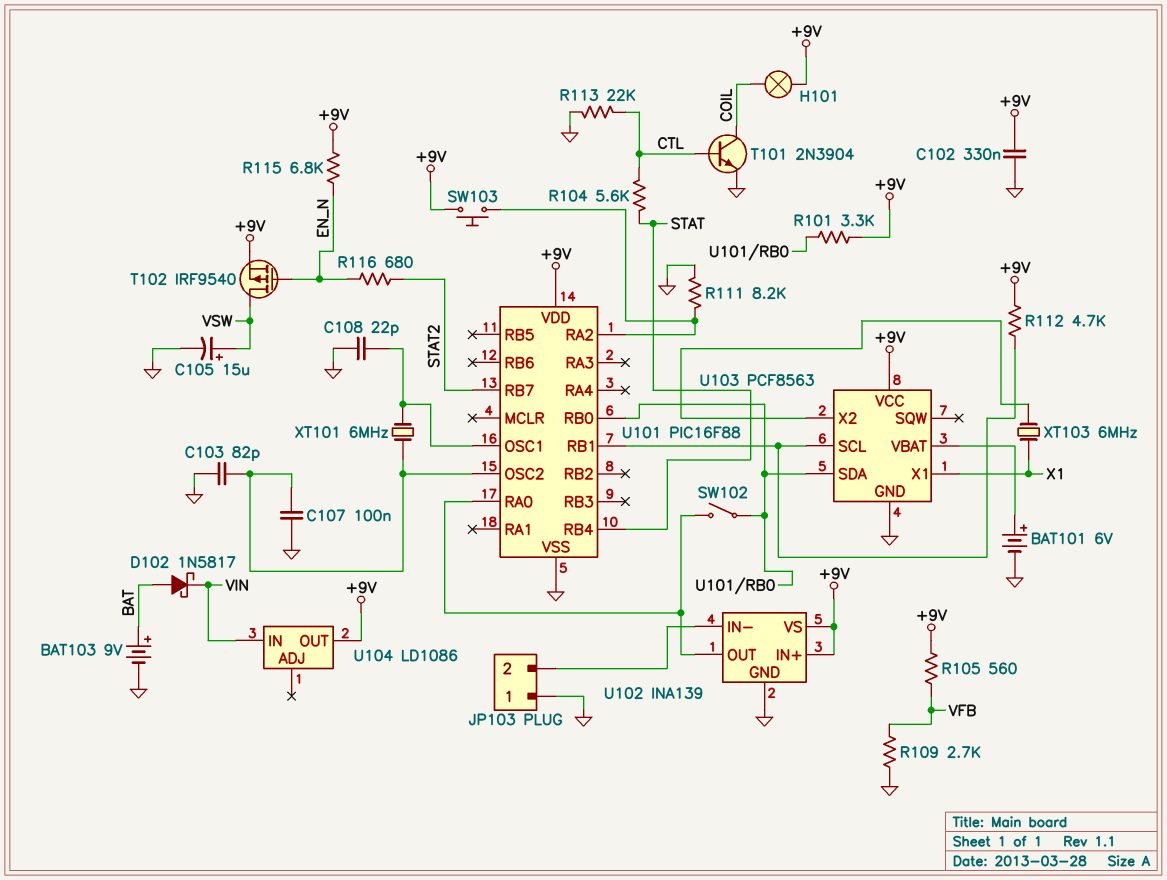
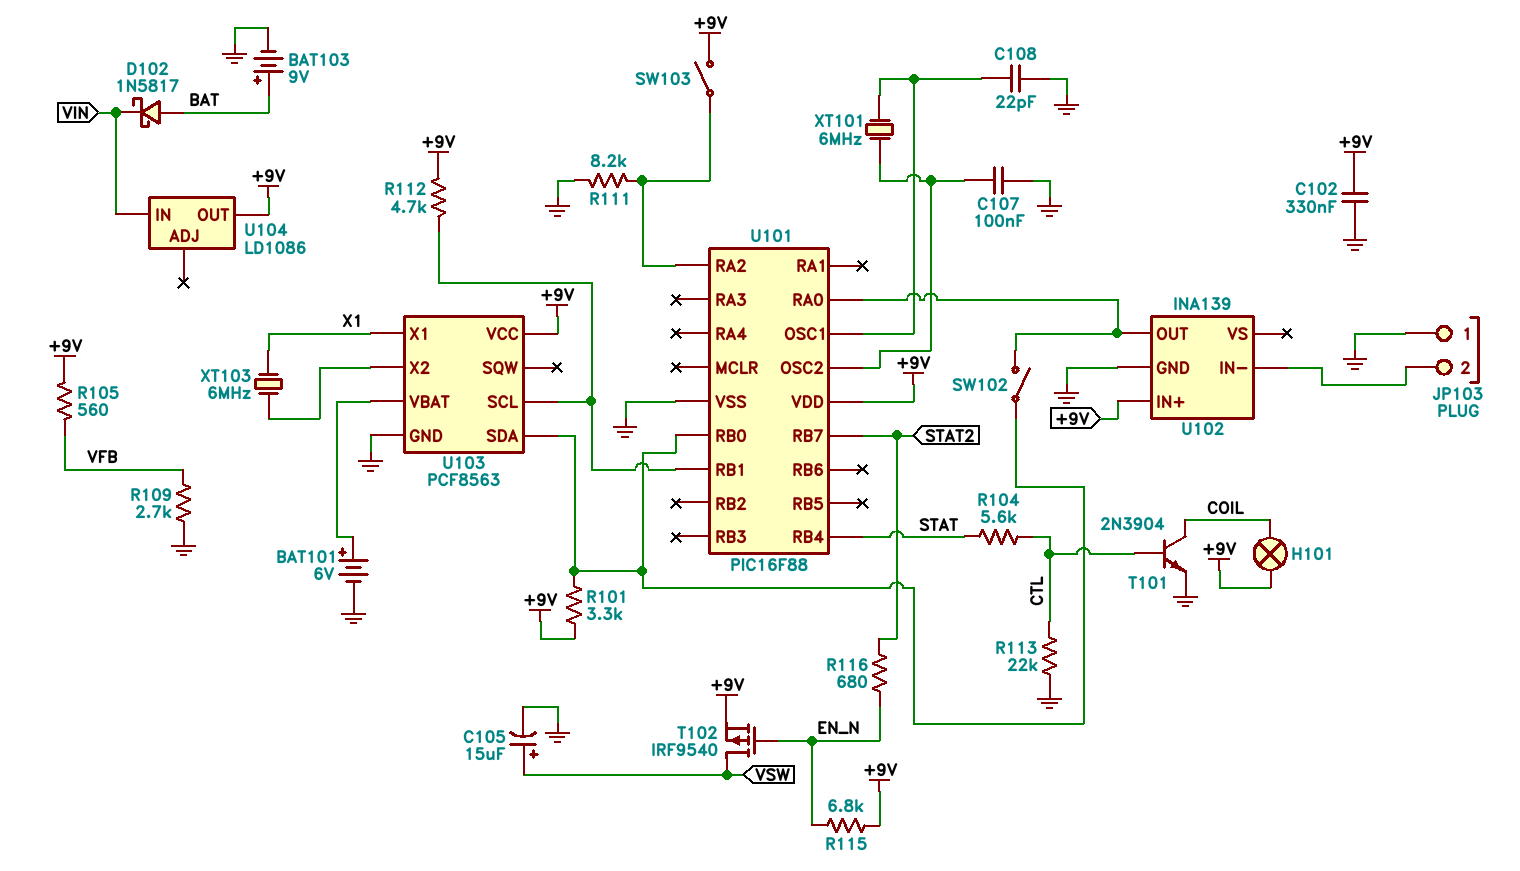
C103: 82pF (GND, U101/OSC2) -> none
SW103: button (+9V, U101/RA2) -> switch (+9V, U101/RA2)
U102 pin VS: +9V -> none

